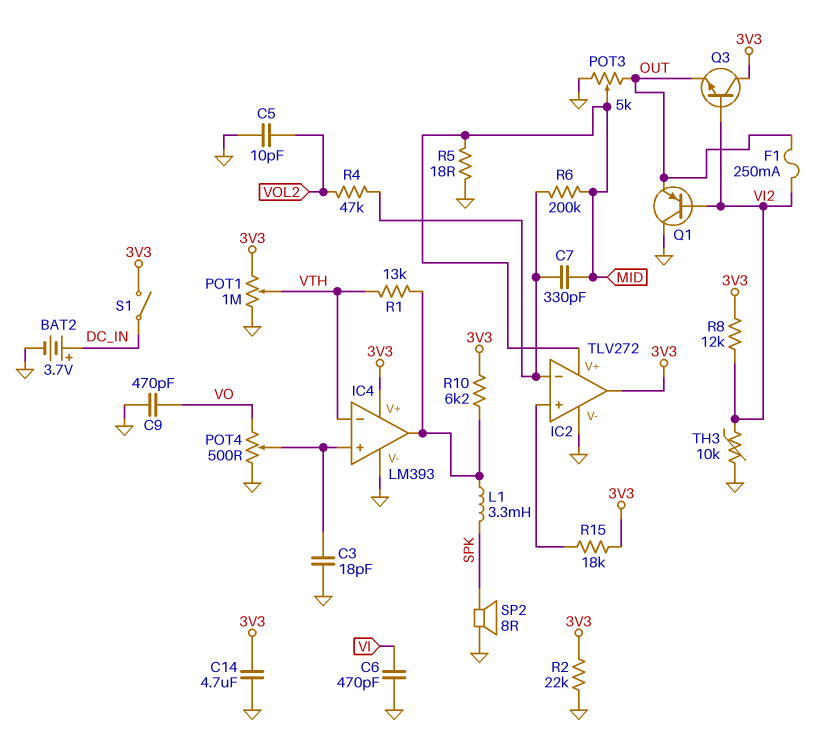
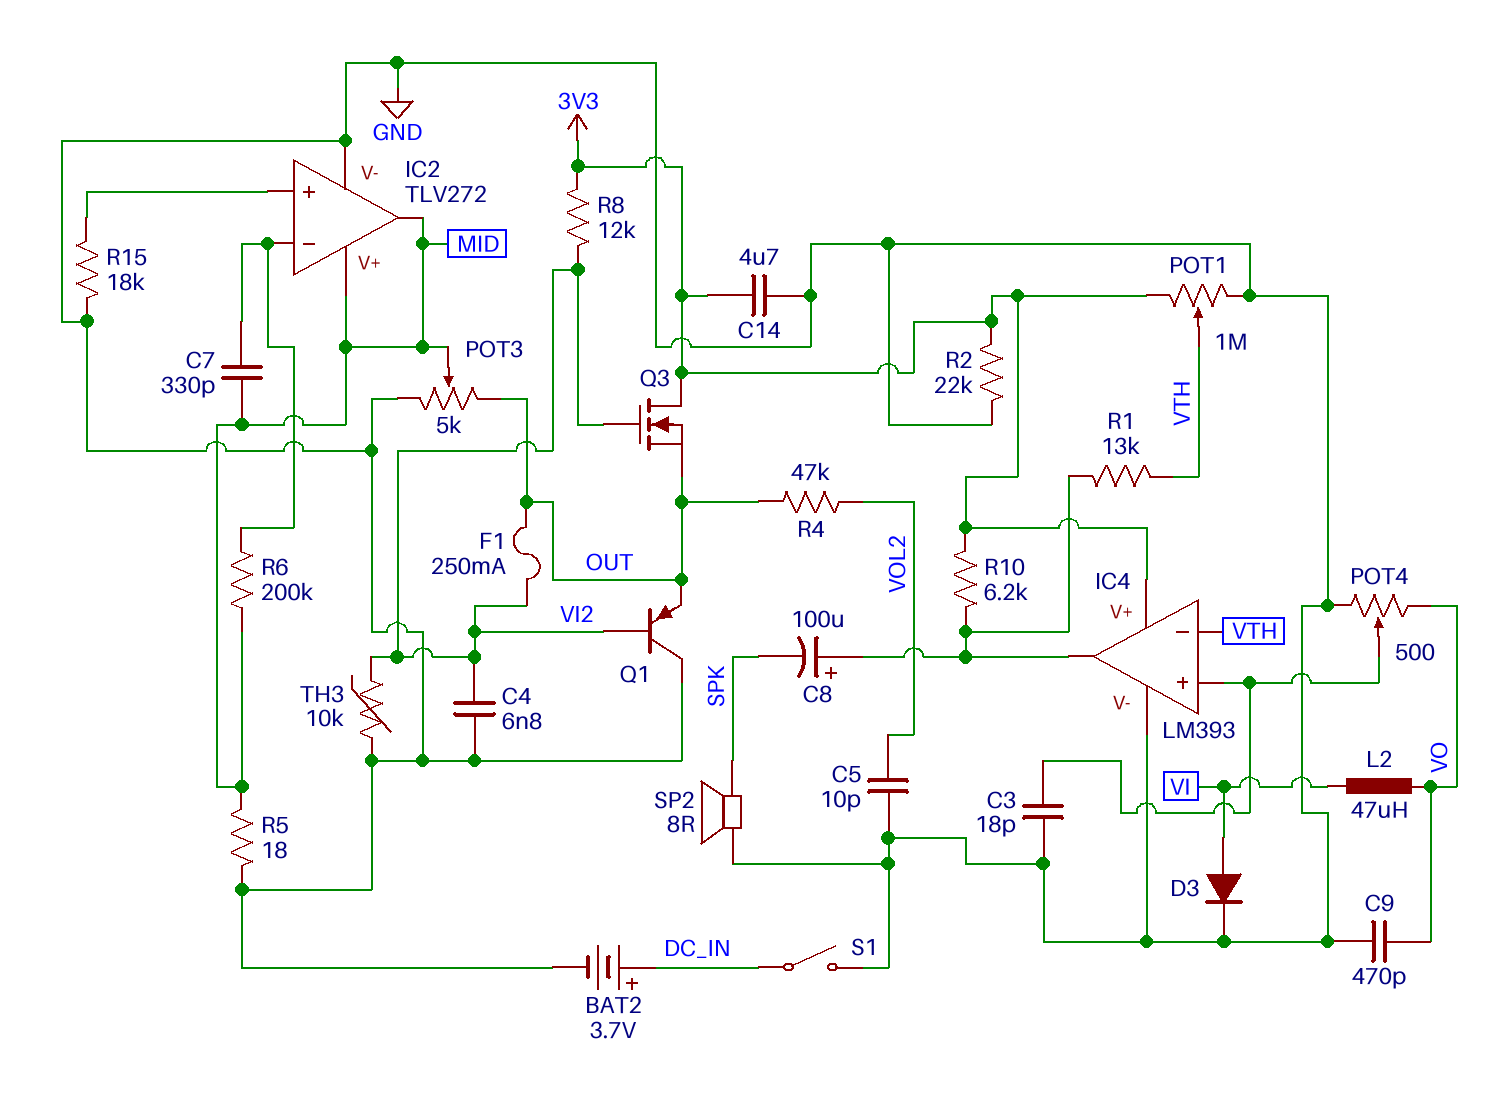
C4: none -> 6.8nF (GND, VI2)
C6: 470pF (GND, VI) -> none
C8: none -> 100uF (plus IC4/out, minus SPK)
D3: none -> diode (A VI, K GND)
IC2 pin out: 3V3 -> MID
L1: 3.3mH (IC4/out, SPK) -> none
L2: none -> 47uH (VI, VO)
Q3: NPN (B VI2, C 3V3, E OUT) -> NMOS (G VI2, D 3V3, S OUT)
R4: 47k (IC2/in-, VOL2) -> 47k (OUT, VOL2)
R15: 18k (3V3, IC2/in+) -> 18k (GND, IC2/in+)
S1: switch (3V3, DC_IN) -> switch (DC_IN, GND)

